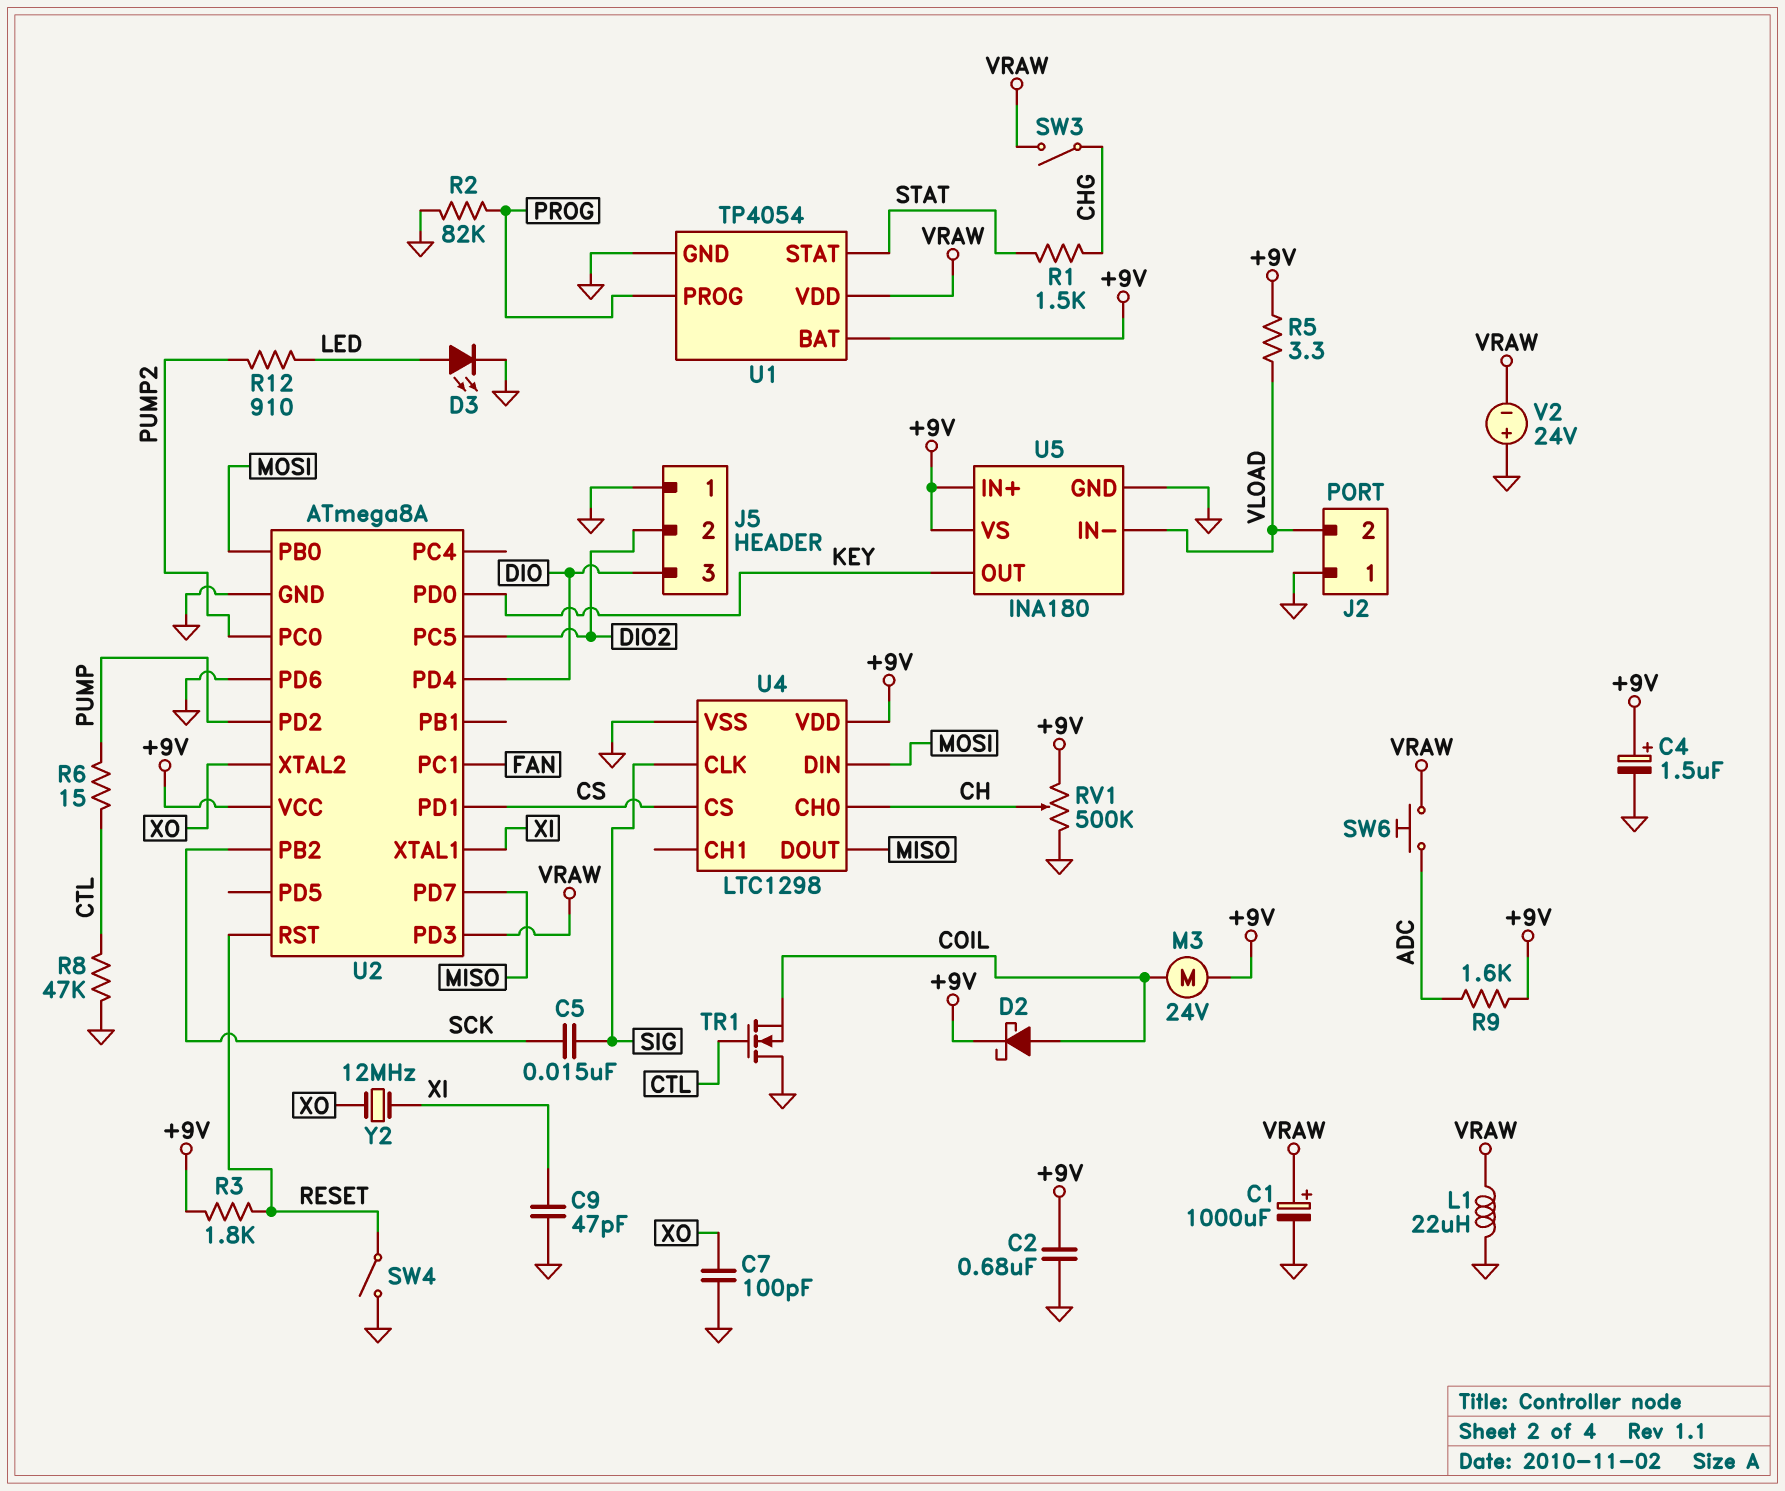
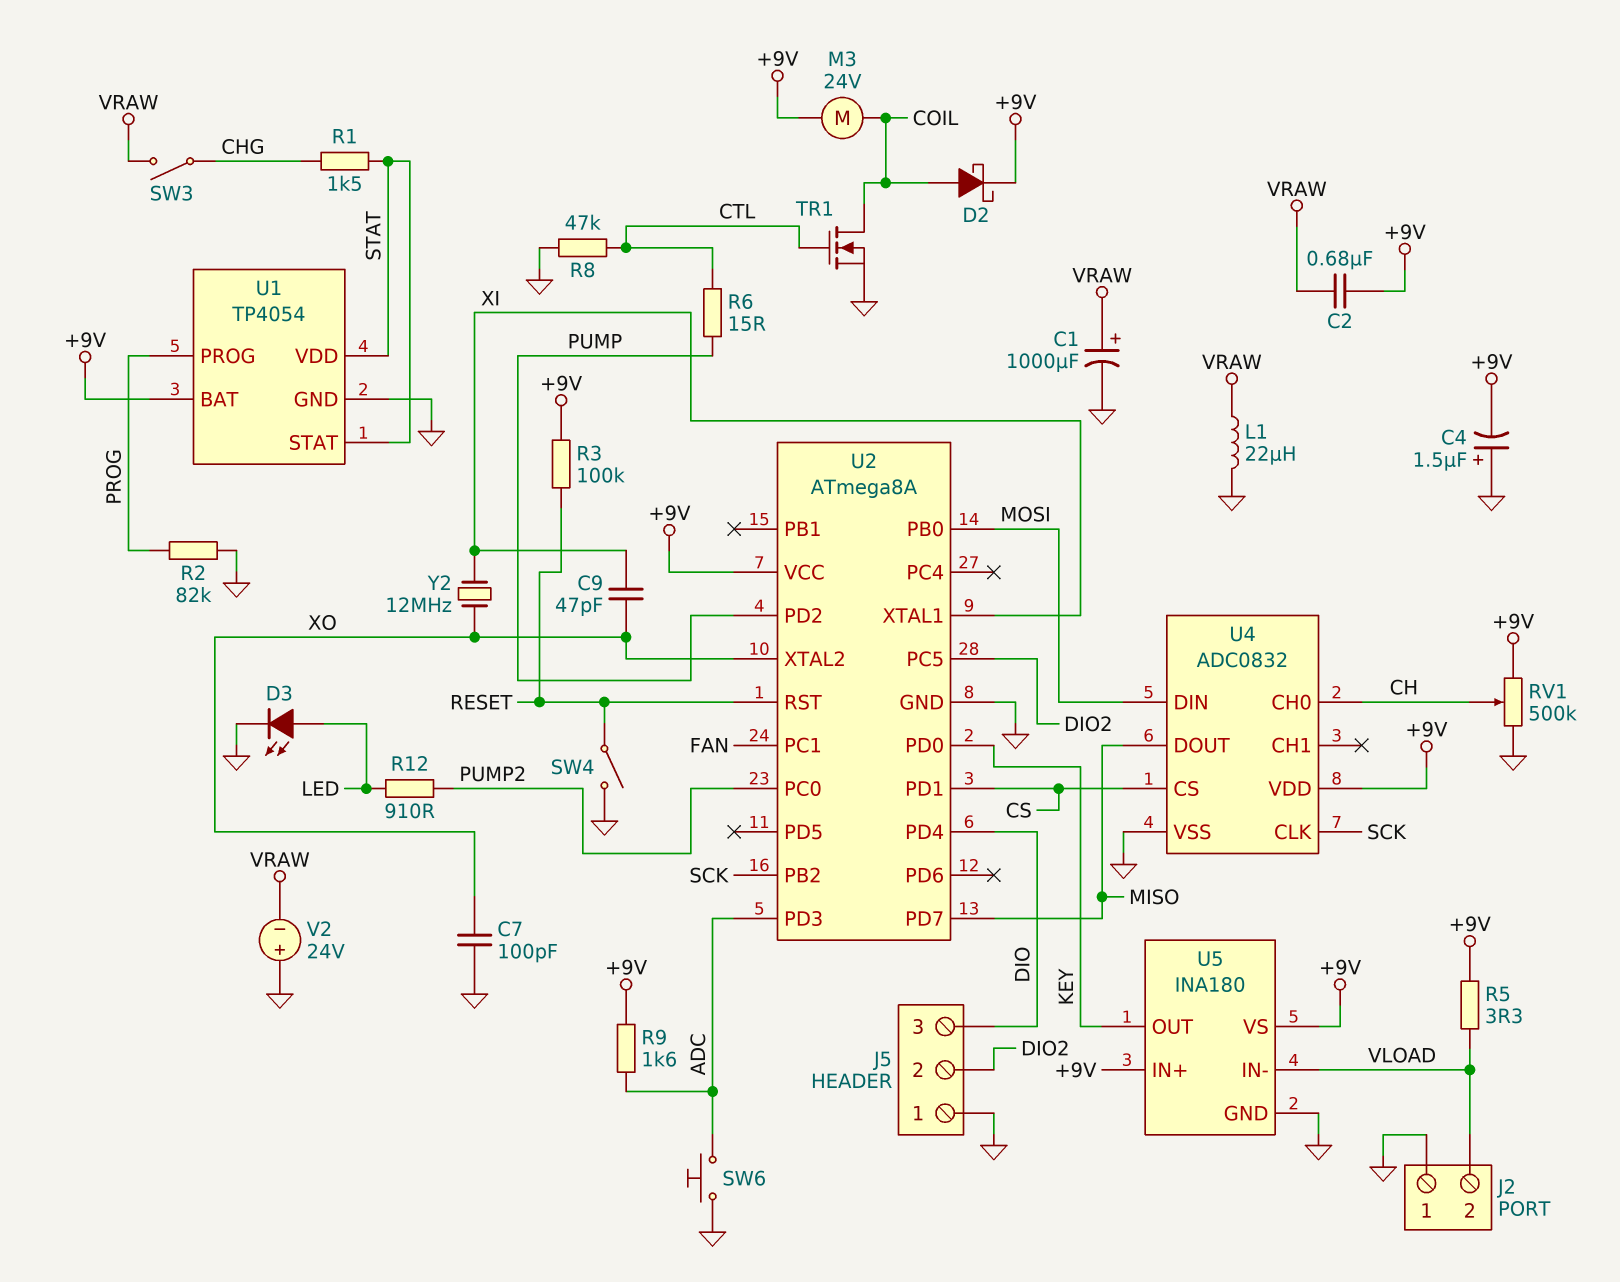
C2: 680nF (+9V, GND) -> 680nF (+9V, VRAW)
C4: 1.5uF (plus +9V, minus GND) -> 1.5uF (plus GND, minus +9V)
C5: 15nF (SCK, SIG) -> none
C9: 47pF (GND, XI) -> 47pF (XI, XO)
R3: 1.8k (+9V, RESET) -> 100k (+9V, RESET)
SW6: button (ADC, VRAW) -> button (ADC, GND)
TR1: NMOS (G CTL, D GND, S COIL) -> NMOS (G CTL, D COIL, S GND)
U1 pin VDD: VRAW -> STAT
U2 pin PD3: VRAW -> ADC
U2 pin PD6: GND -> none
U4: LTC1298 -> ADC0832
U4 pin CLK: SIG -> SCK

